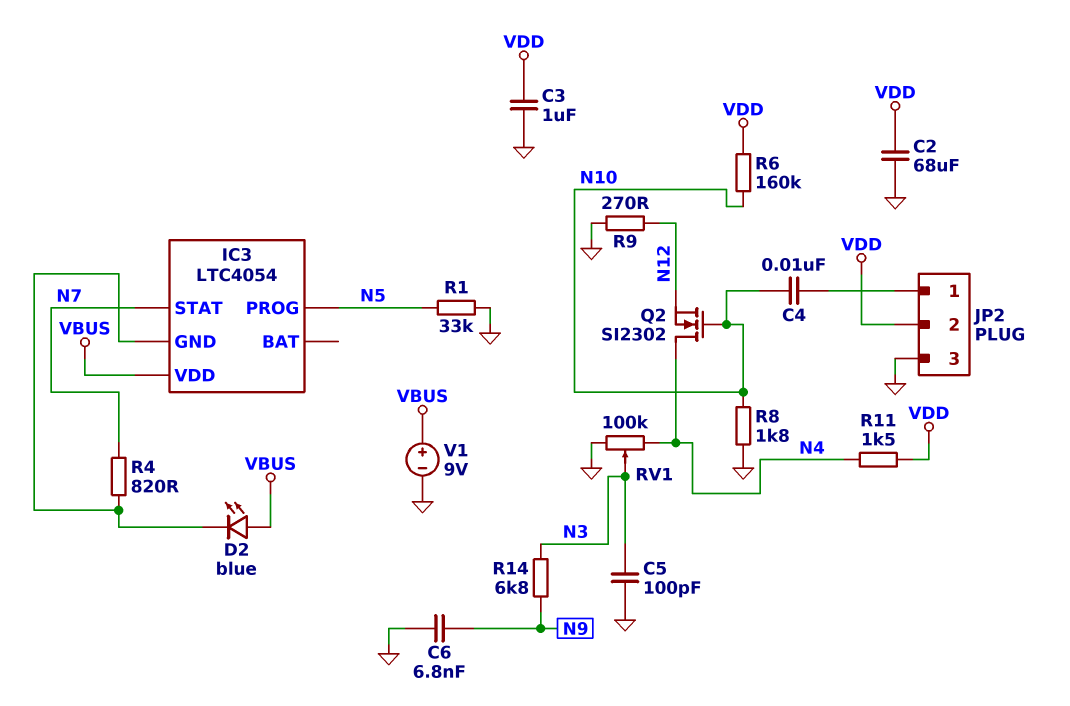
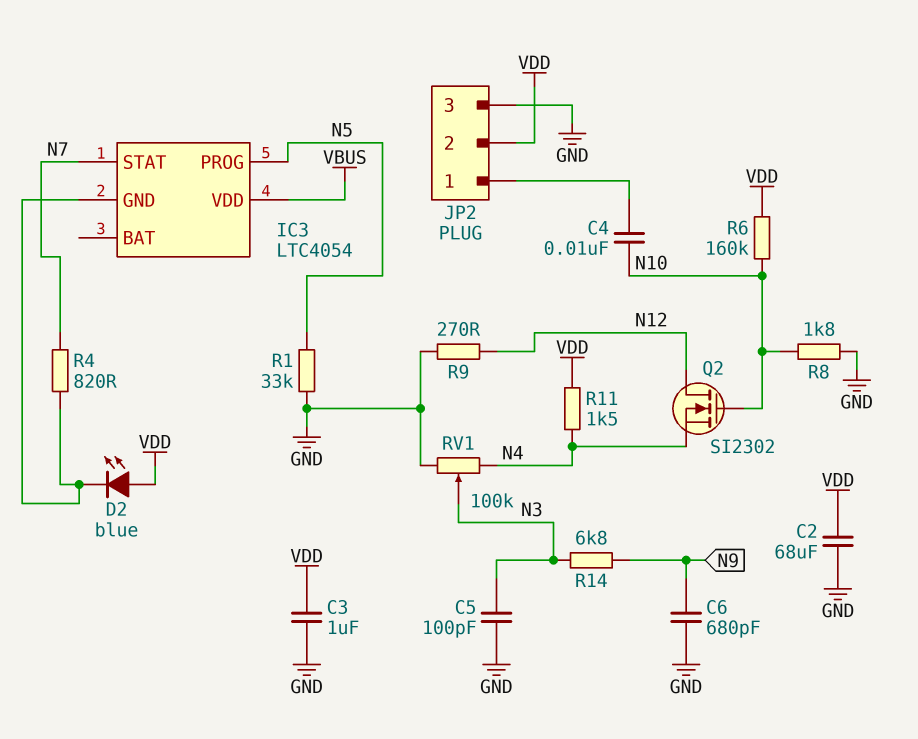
C6: 6.8nF (GND, N9) -> 680pF (GND, N9)
D2: LED blue (A VBUS, K IC3/GND) -> LED blue (A VDD, K IC3/GND)
Q2: NMOS SI2302 (G N10, D N4, S N12) -> NMOS SI2302 (G N10, D N12, S N4)
V1: 9V (plus VBUS, minus GND) -> none

